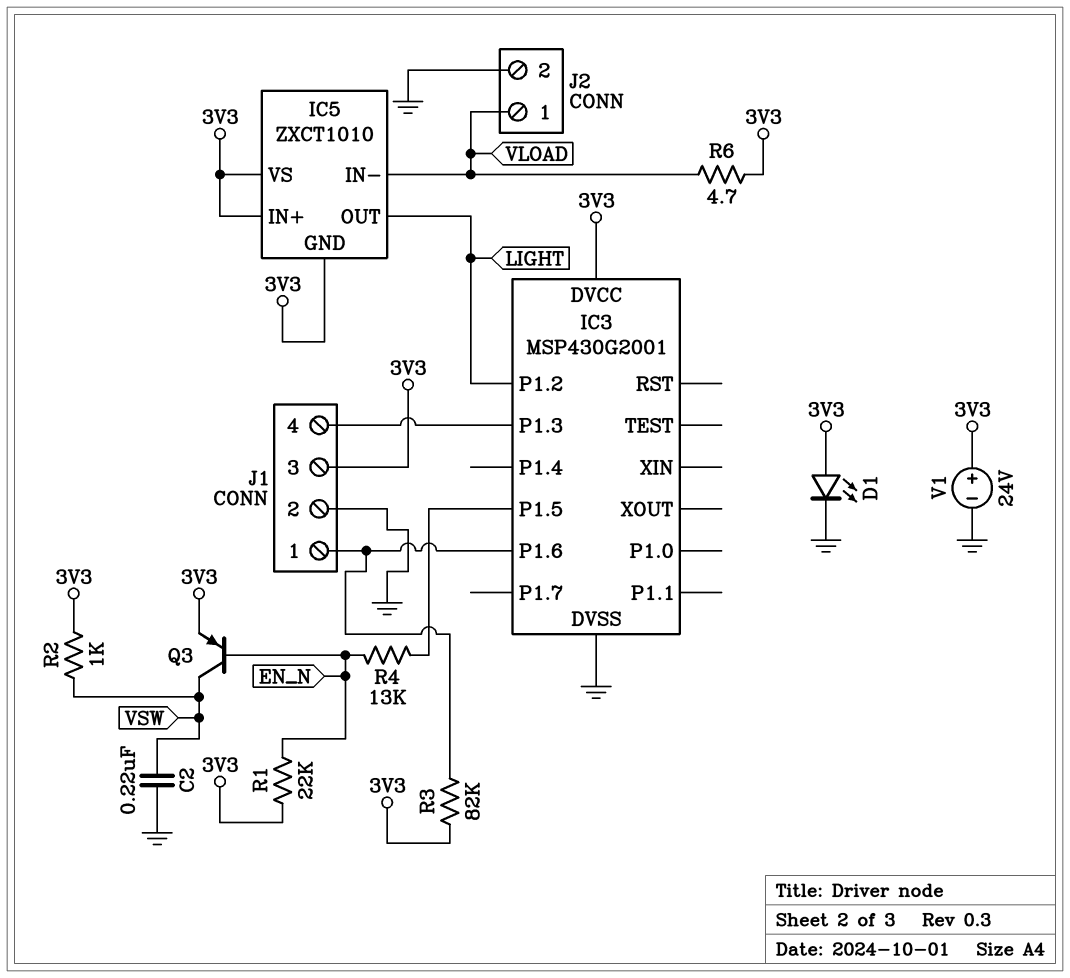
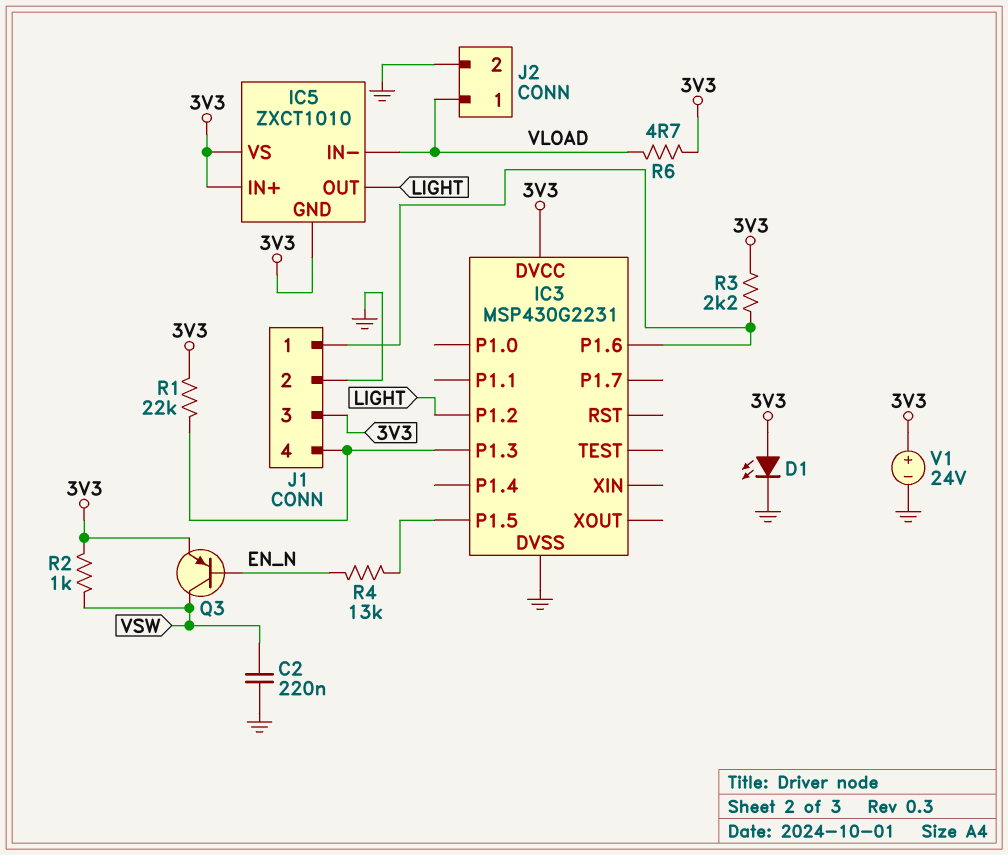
IC3: MSP430G2001 -> MSP430G2231
R1: 22k (3V3, EN_N) -> 22k (3V3, IC3/P1.3)
R3: 82k (3V3, IC3/P1.6) -> 2.2k (3V3, IC3/P1.6)

